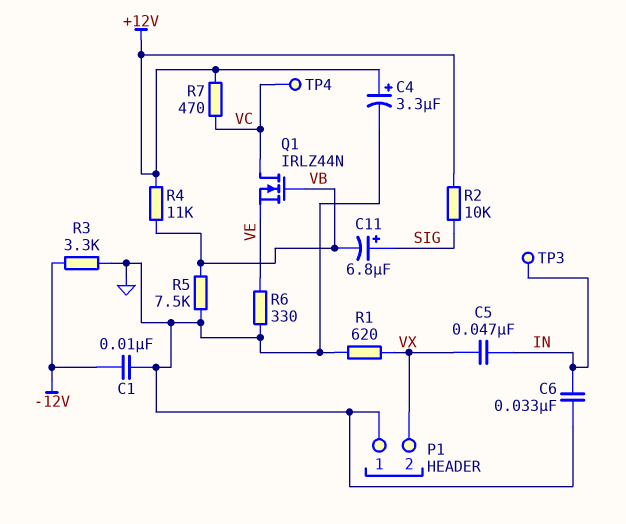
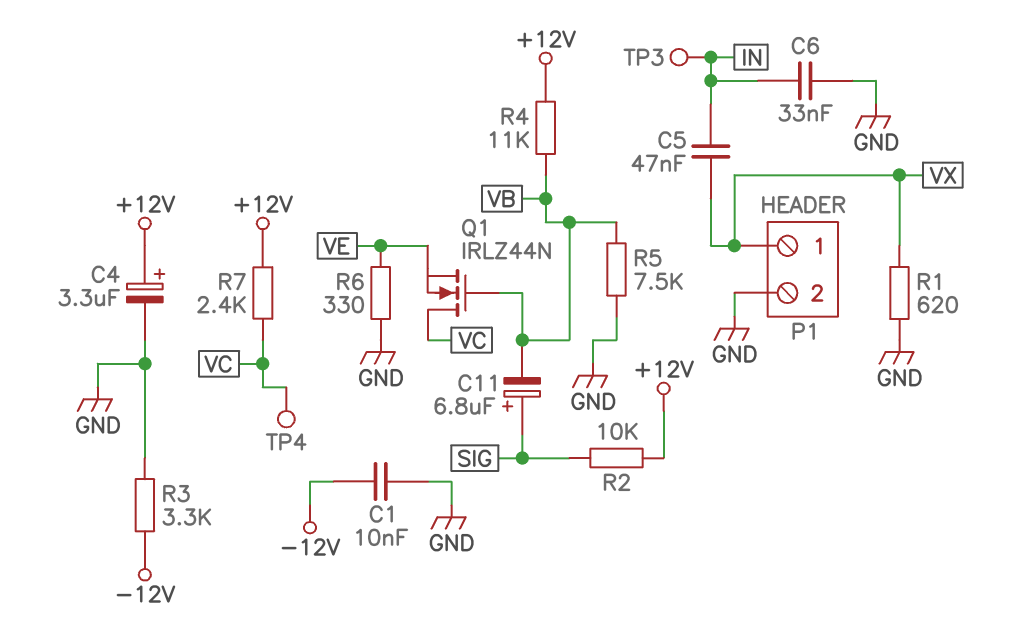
P1 pin 1: GND -> VX
P1 pin 2: VX -> GND
R7: 470 (+12V, VC) -> 2.4k (+12V, VC)

